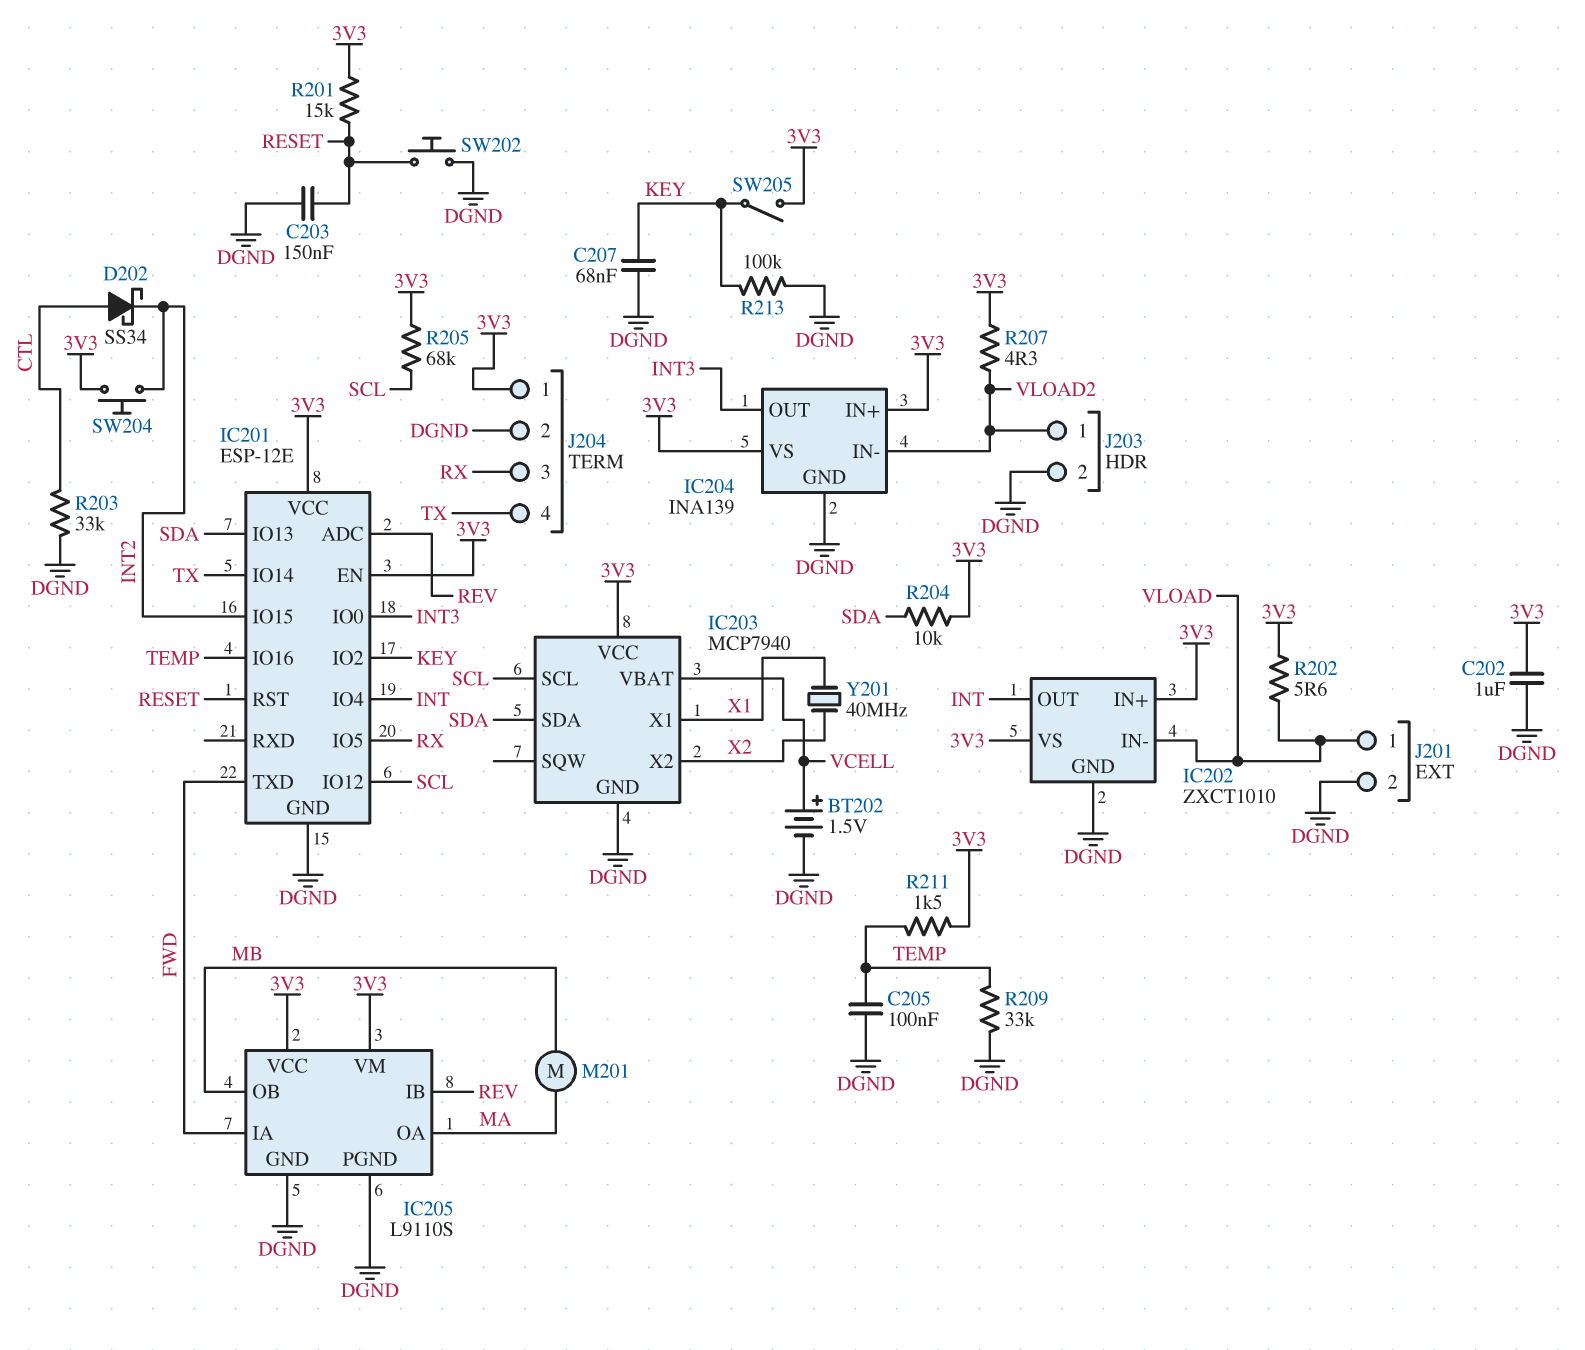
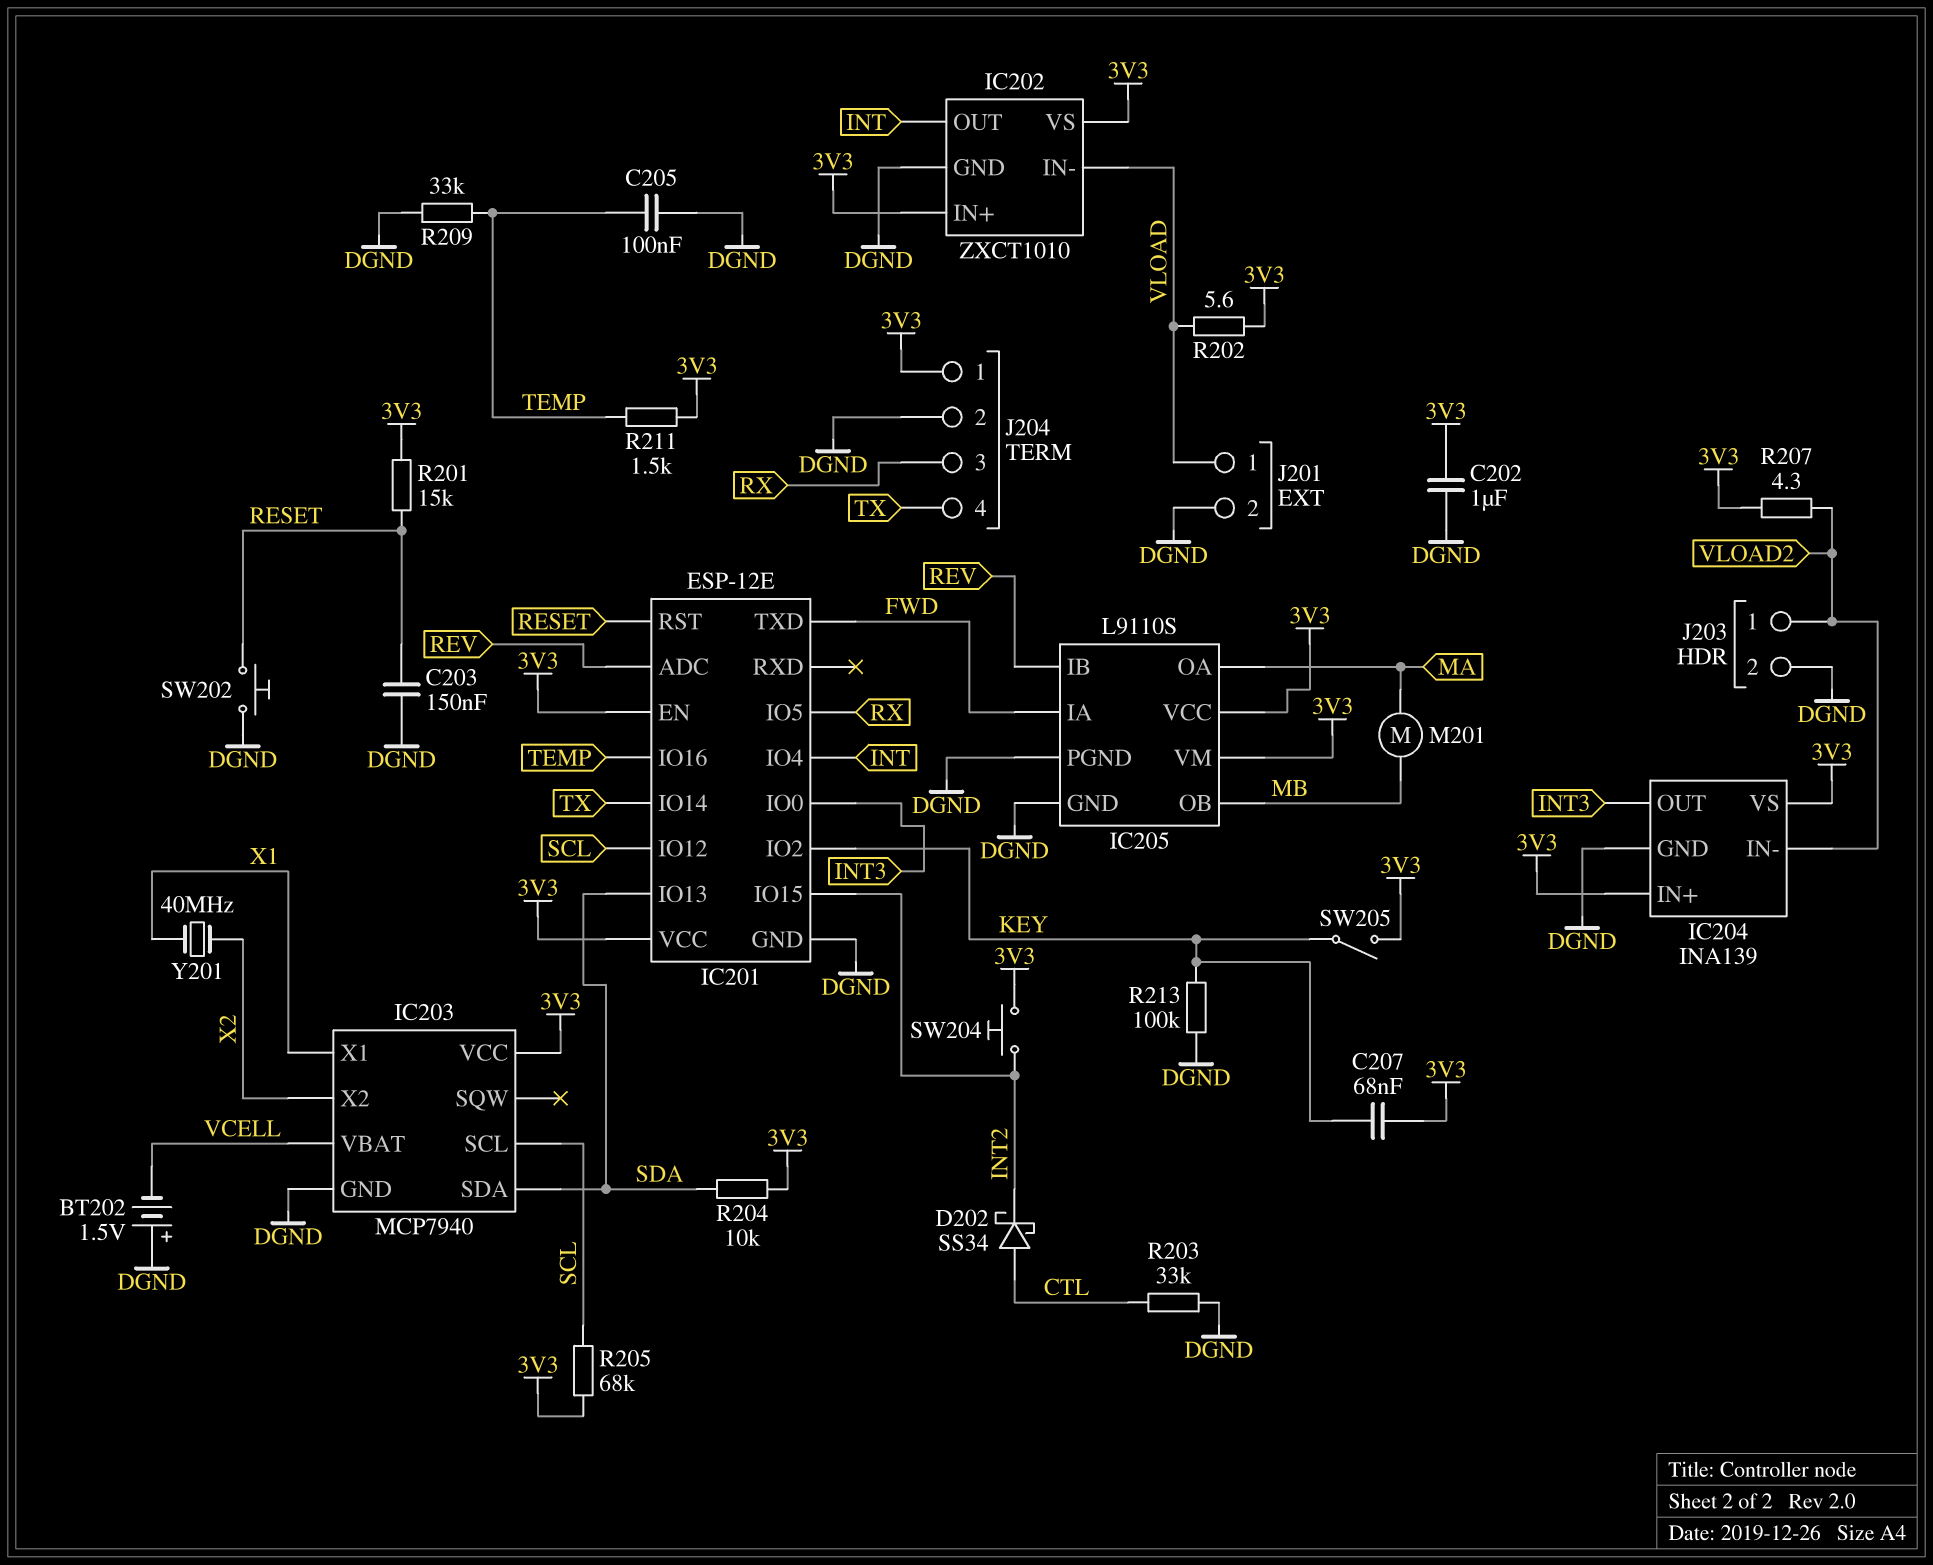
BT202: 1.5V (plus VCELL, minus DGND) -> 1.5V (plus DGND, minus VCELL)
C207: 68nF (DGND, KEY) -> 68nF (3V3, KEY)

